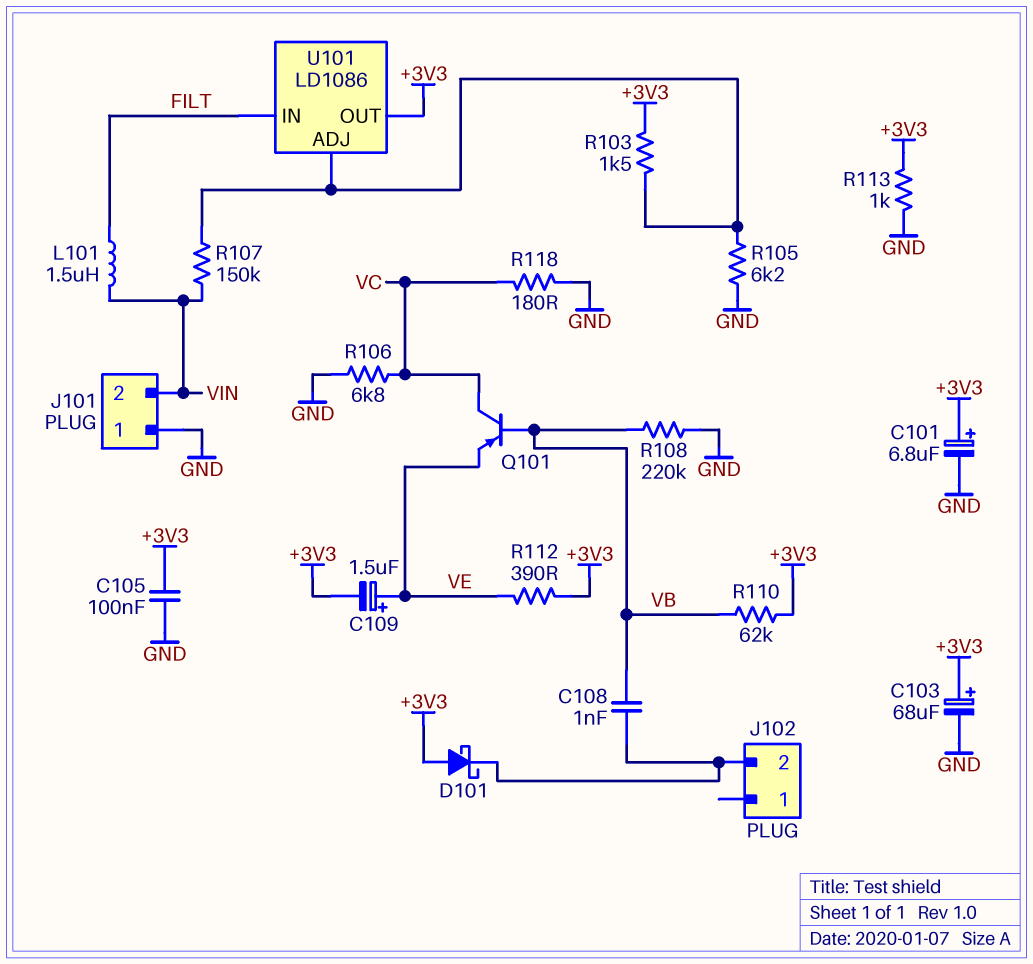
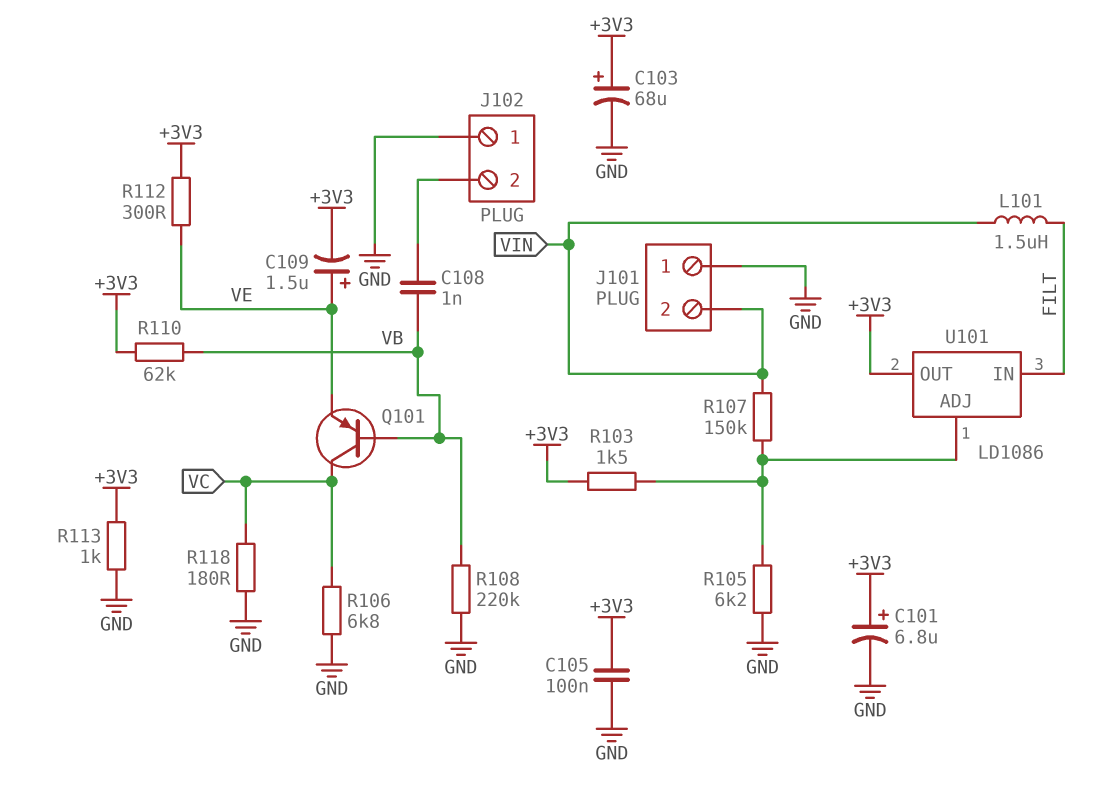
D101: schottky (A +3V3, K J102/2) -> none
J102 pin 1: none -> GND
R112: 390 (+3V3, VE) -> 300 (+3V3, VE)

